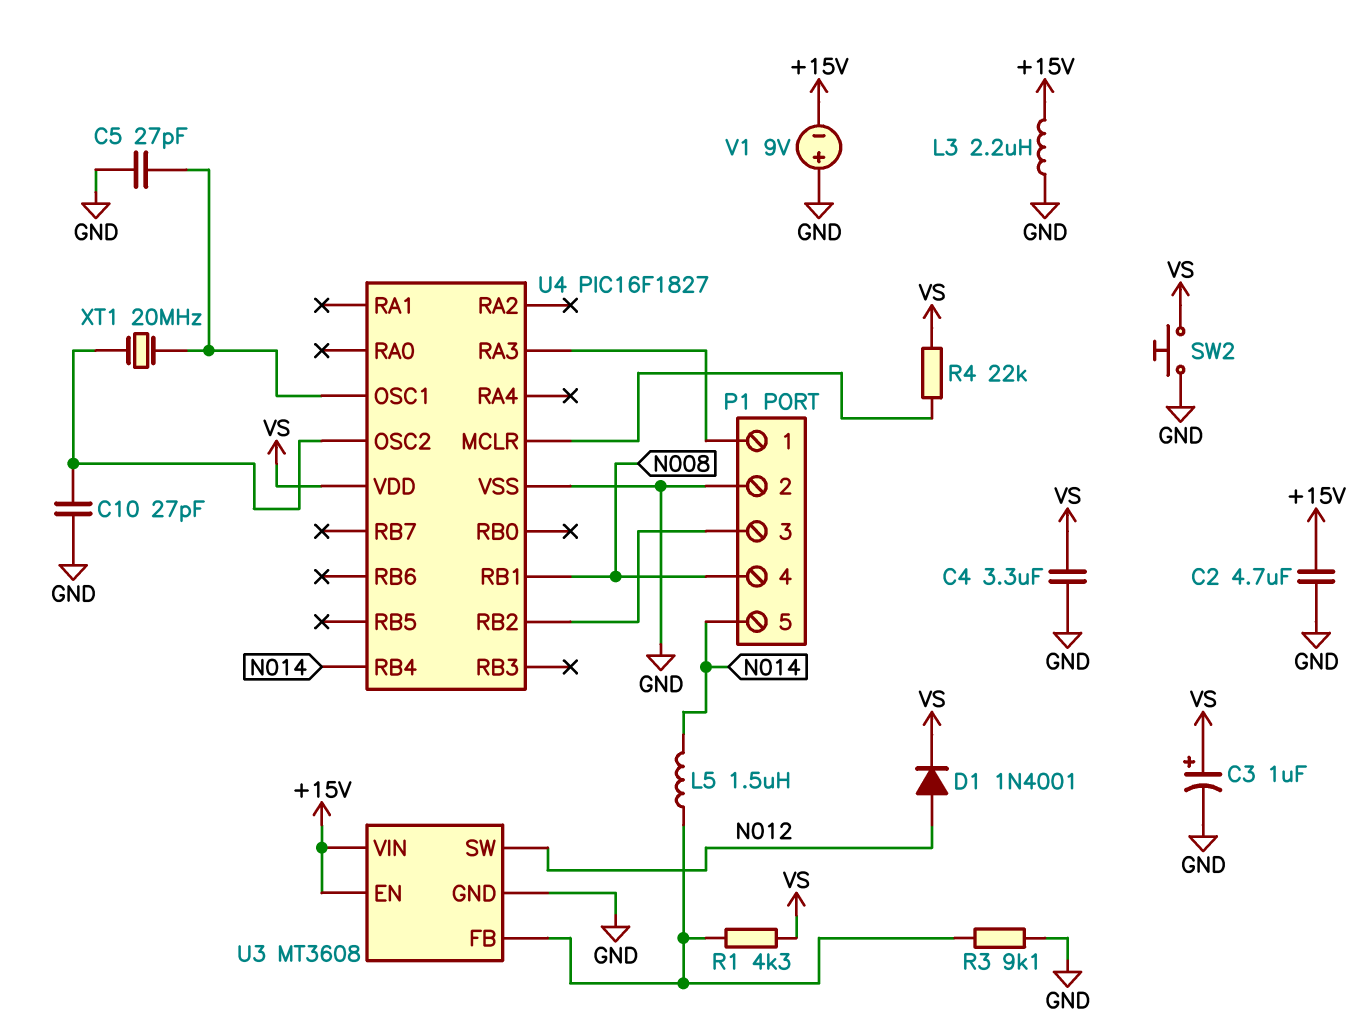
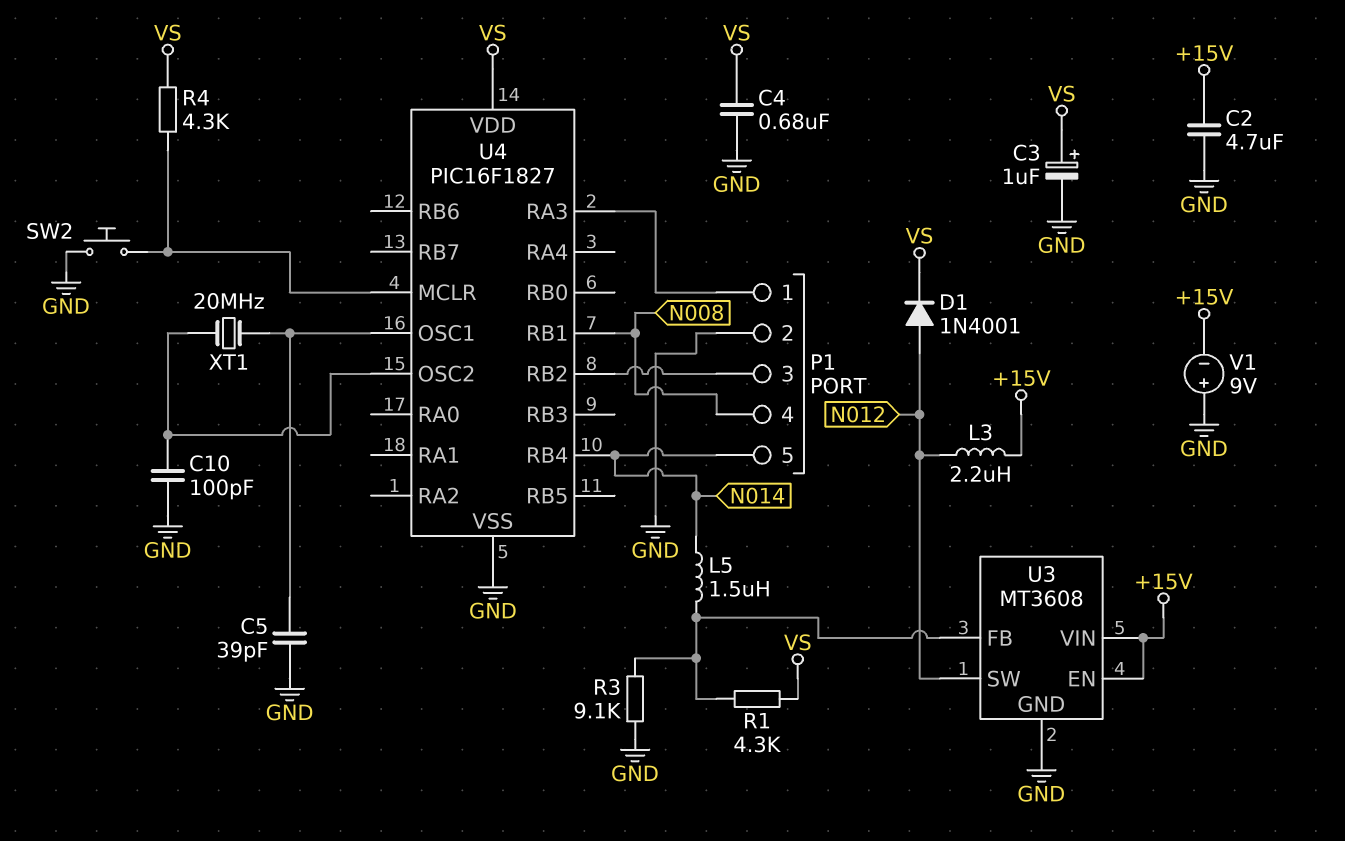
C4: 3.3uF (GND, VS) -> 680nF (GND, VS)
C5: 27pF (GND, U4/OSC1) -> 39pF (GND, U4/OSC1)
C10: 27pF (GND, U4/OSC2) -> 100pF (GND, U4/OSC2)
L3: 2.2uH (+15V, GND) -> 2.2uH (+15V, N012)
R4: 22k (U4/MCLR, VS) -> 4.3k (U4/MCLR, VS)
SW2: button (GND, VS) -> button (GND, U4/MCLR)

